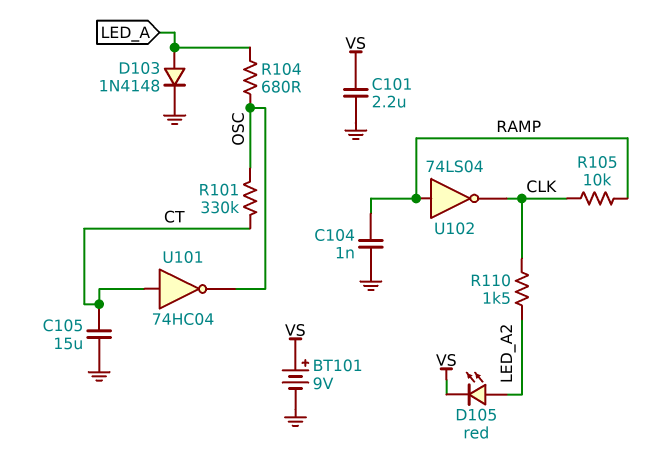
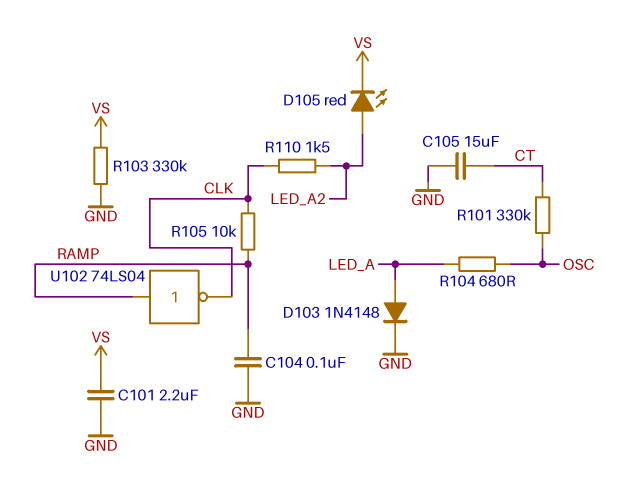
BT101: 9V (plus VS, minus GND) -> none
C104: 1nF (GND, RAMP) -> 100nF (GND, RAMP)
R103: none -> 330k (GND, VS)
U101: NOT 74HC04 (in CT, out OSC) -> none

